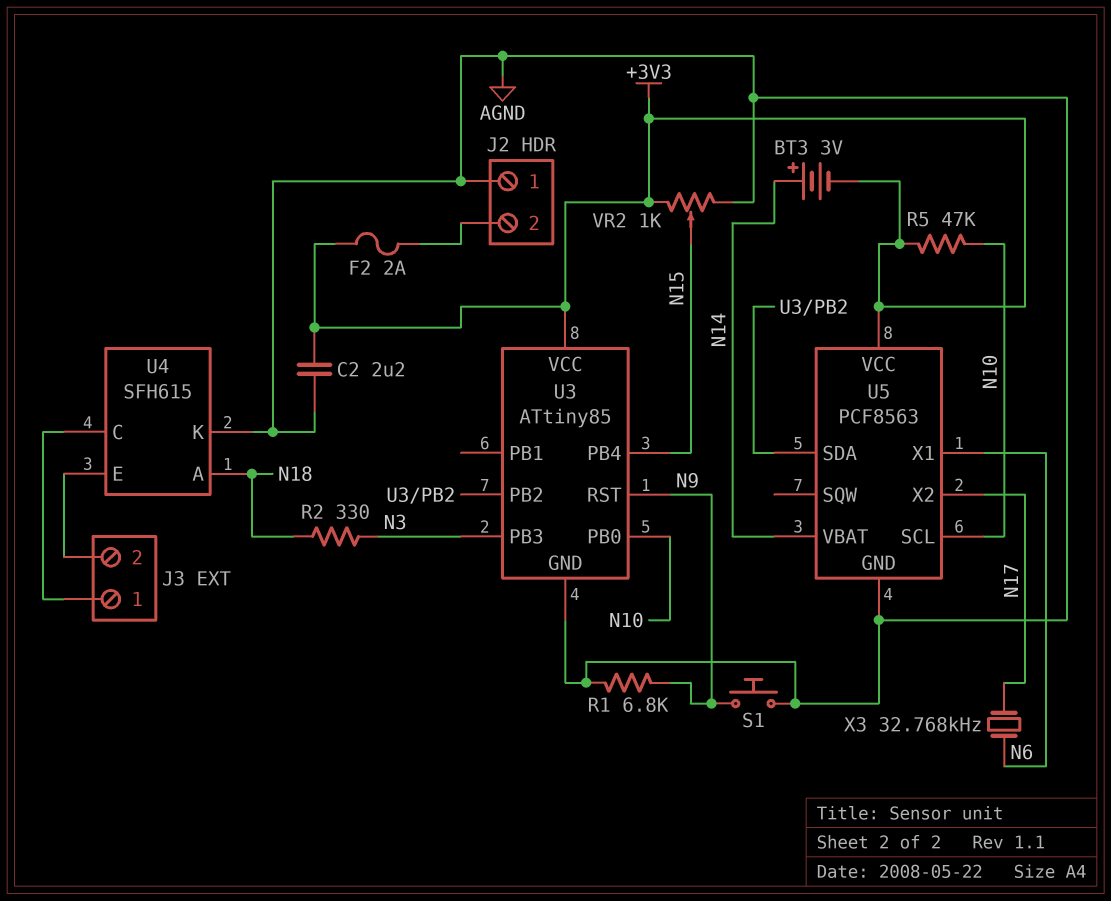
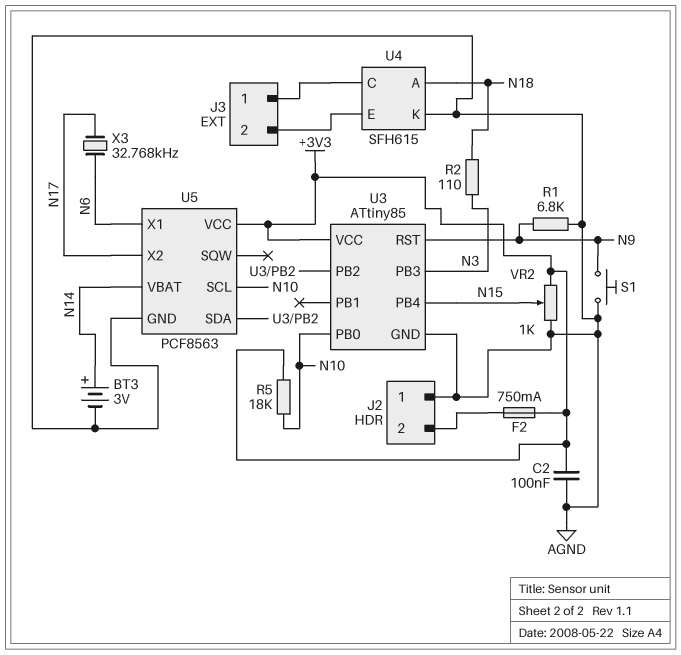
BT3: 3V (plus N14, minus +3V3) -> 3V (plus N14, minus AGND)
C2: 2.2uF (+3V3, AGND) -> 100nF (+3V3, AGND)
F2: 2A (+3V3, J2/2) -> 750mA (+3V3, J2/2)
R2: 330 (N3, N18) -> 110 (N3, N18)
R5: 47k (+3V3, N10) -> 18k (+3V3, N10)

